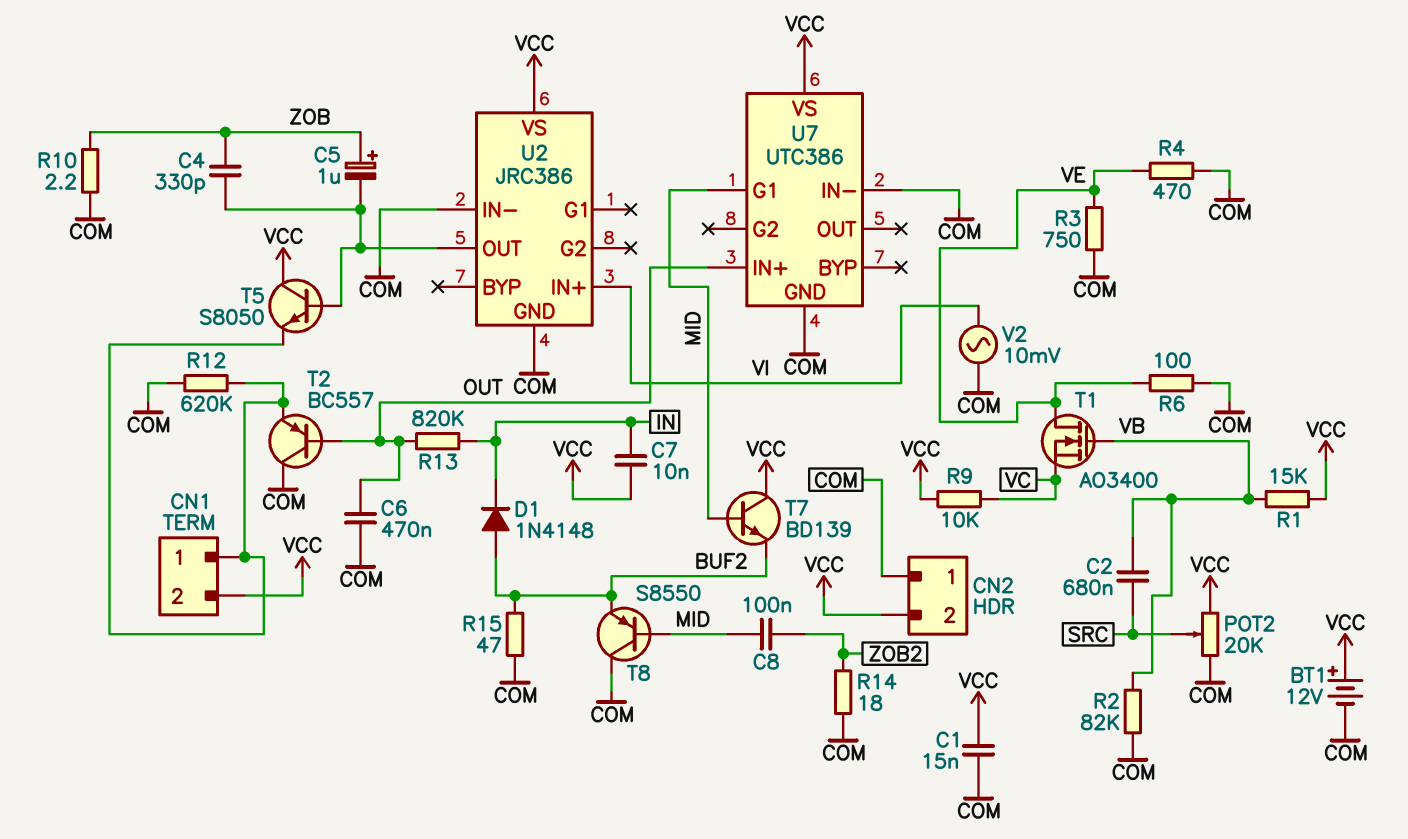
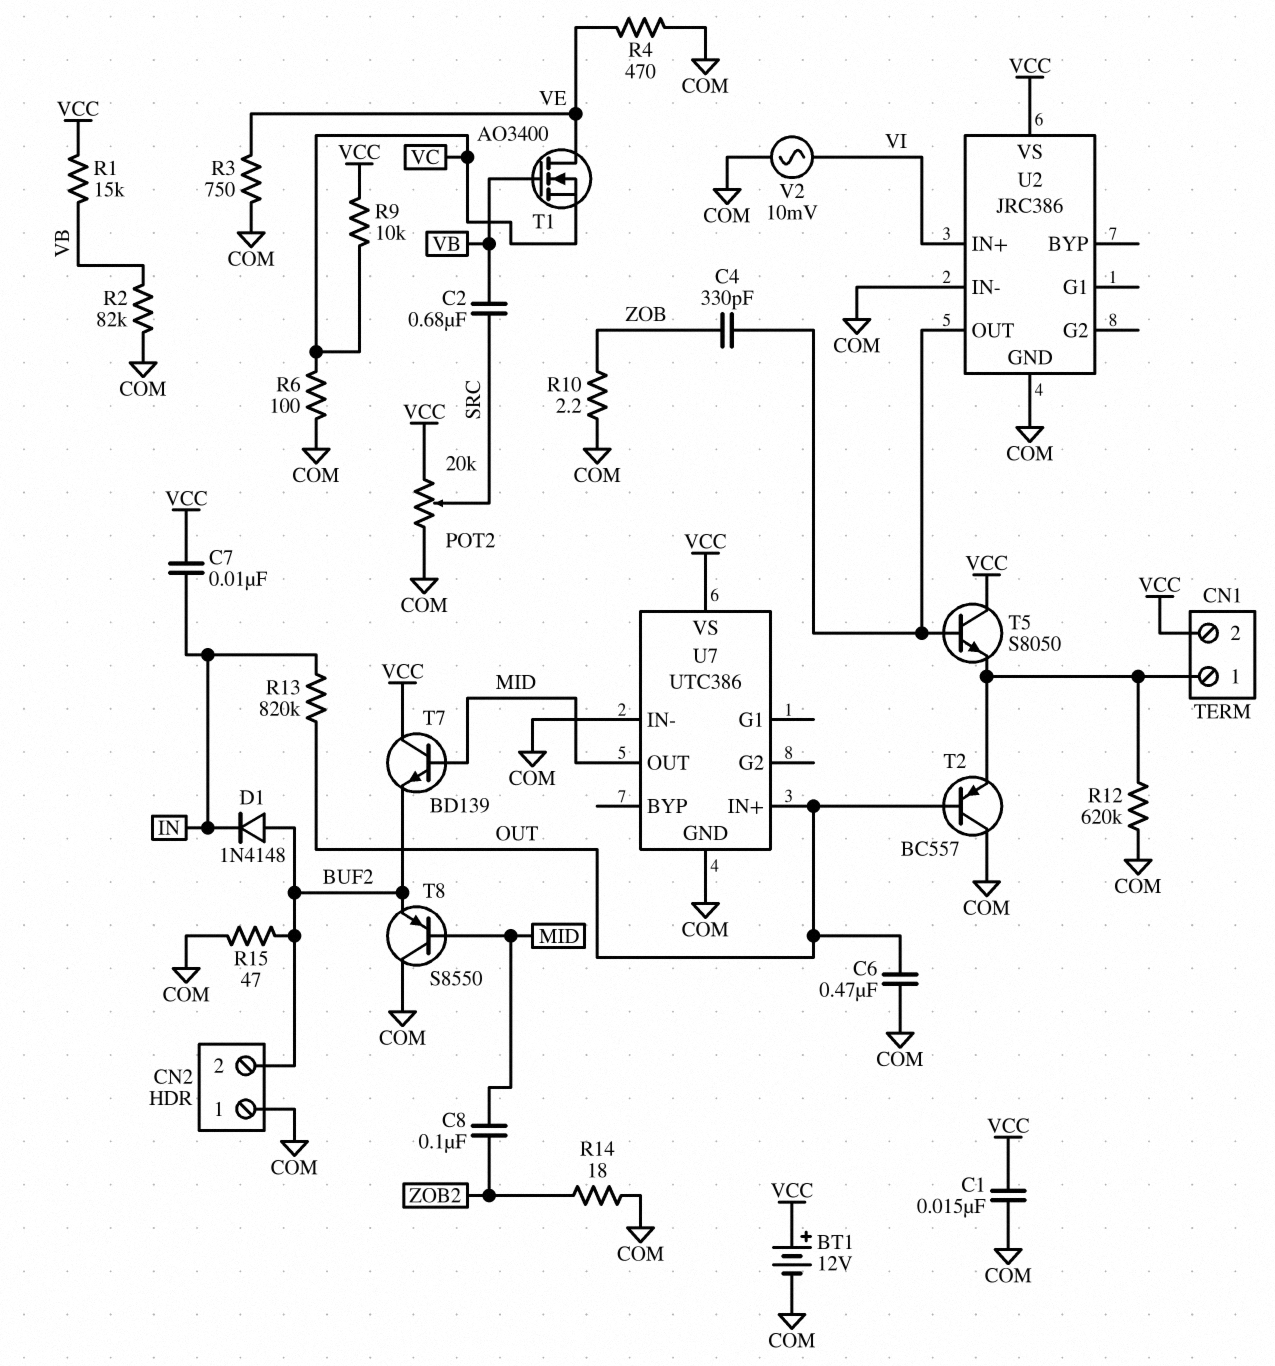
C5: 1uF (plus ZOB, minus U2/OUT) -> none
CN2 pin 2: VCC -> BUF2
R6: 100 (COM, VE) -> 100 (COM, VC)
U7 pin G1: MID -> none
U7 pin OUT: none -> MID

